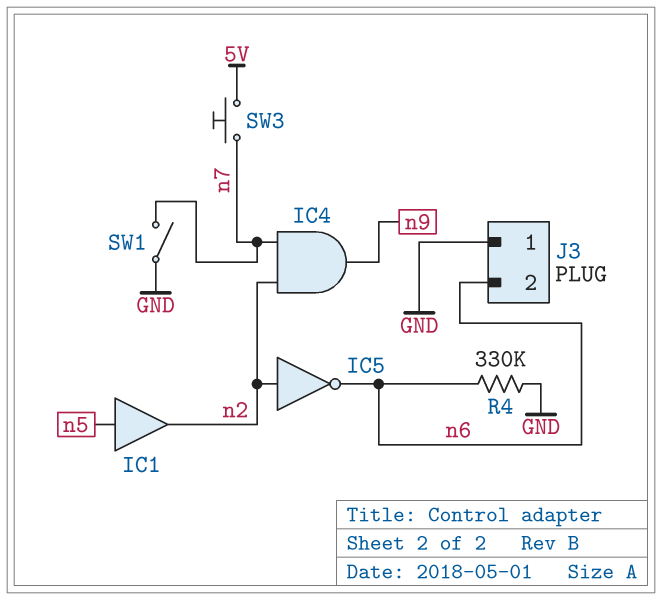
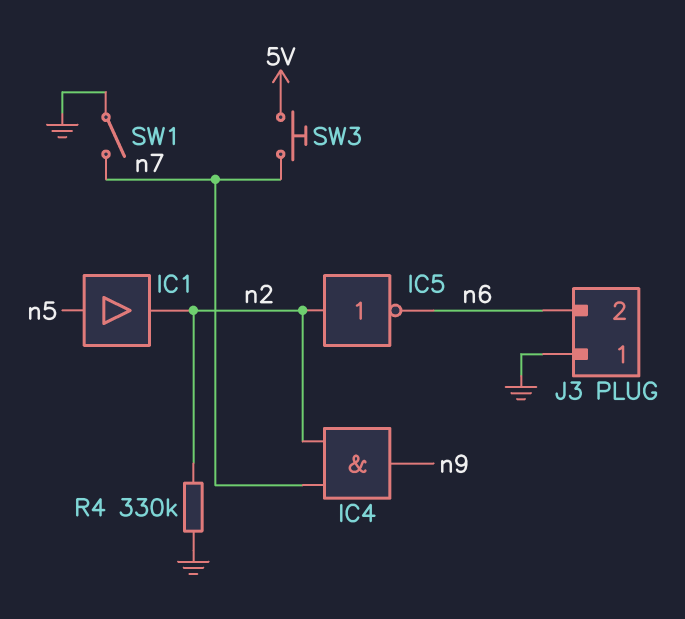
R4: 330k (GND, n6) -> 330k (GND, n2)

